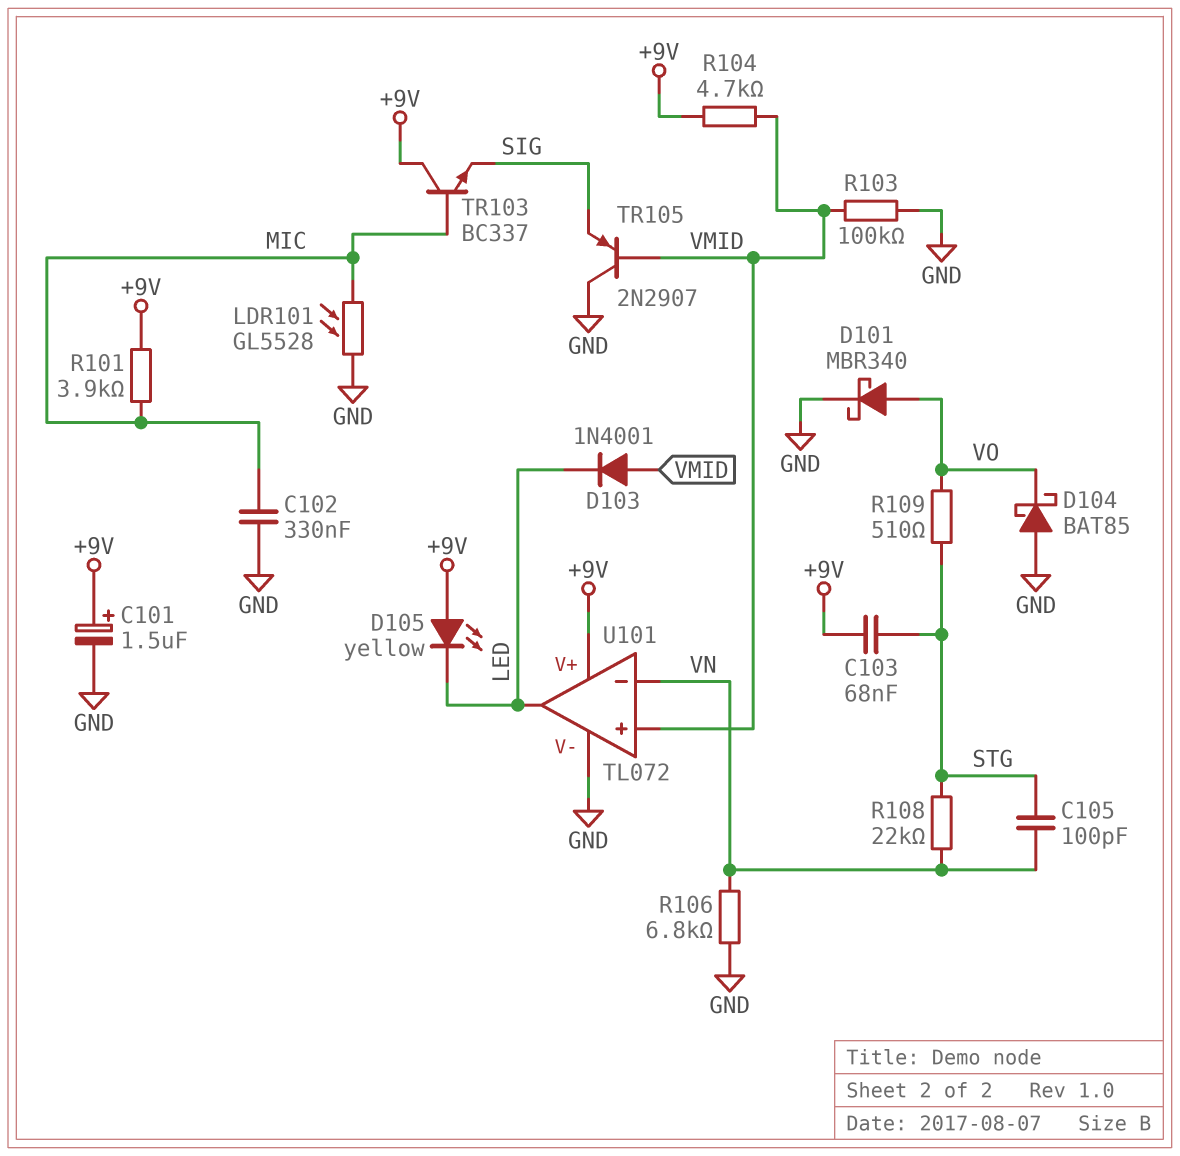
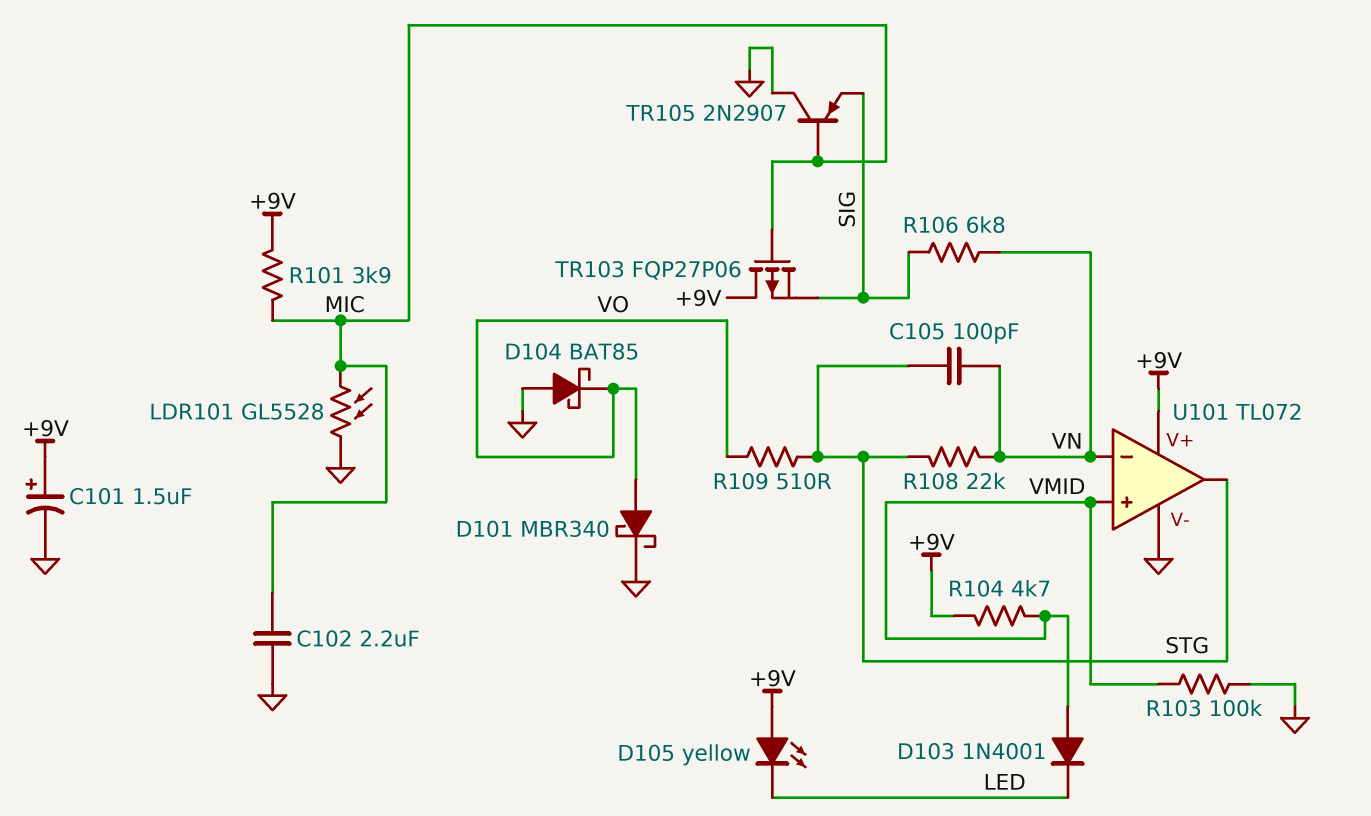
C102: 330nF (GND, MIC) -> 2.2uF (GND, MIC)
C103: 68nF (+9V, STG) -> none
R106: 6.8k (GND, VN) -> 6.8k (SIG, VN)
TR103: NPN BC337 (B MIC, C +9V, E SIG) -> PMOS FQP27P06 (G MIC, D +9V, S SIG)
TR105: PNP 2N2907 (B VMID, C GND, E SIG) -> PNP 2N2907 (B MIC, C GND, E SIG)
U101 pin out: LED -> STG

